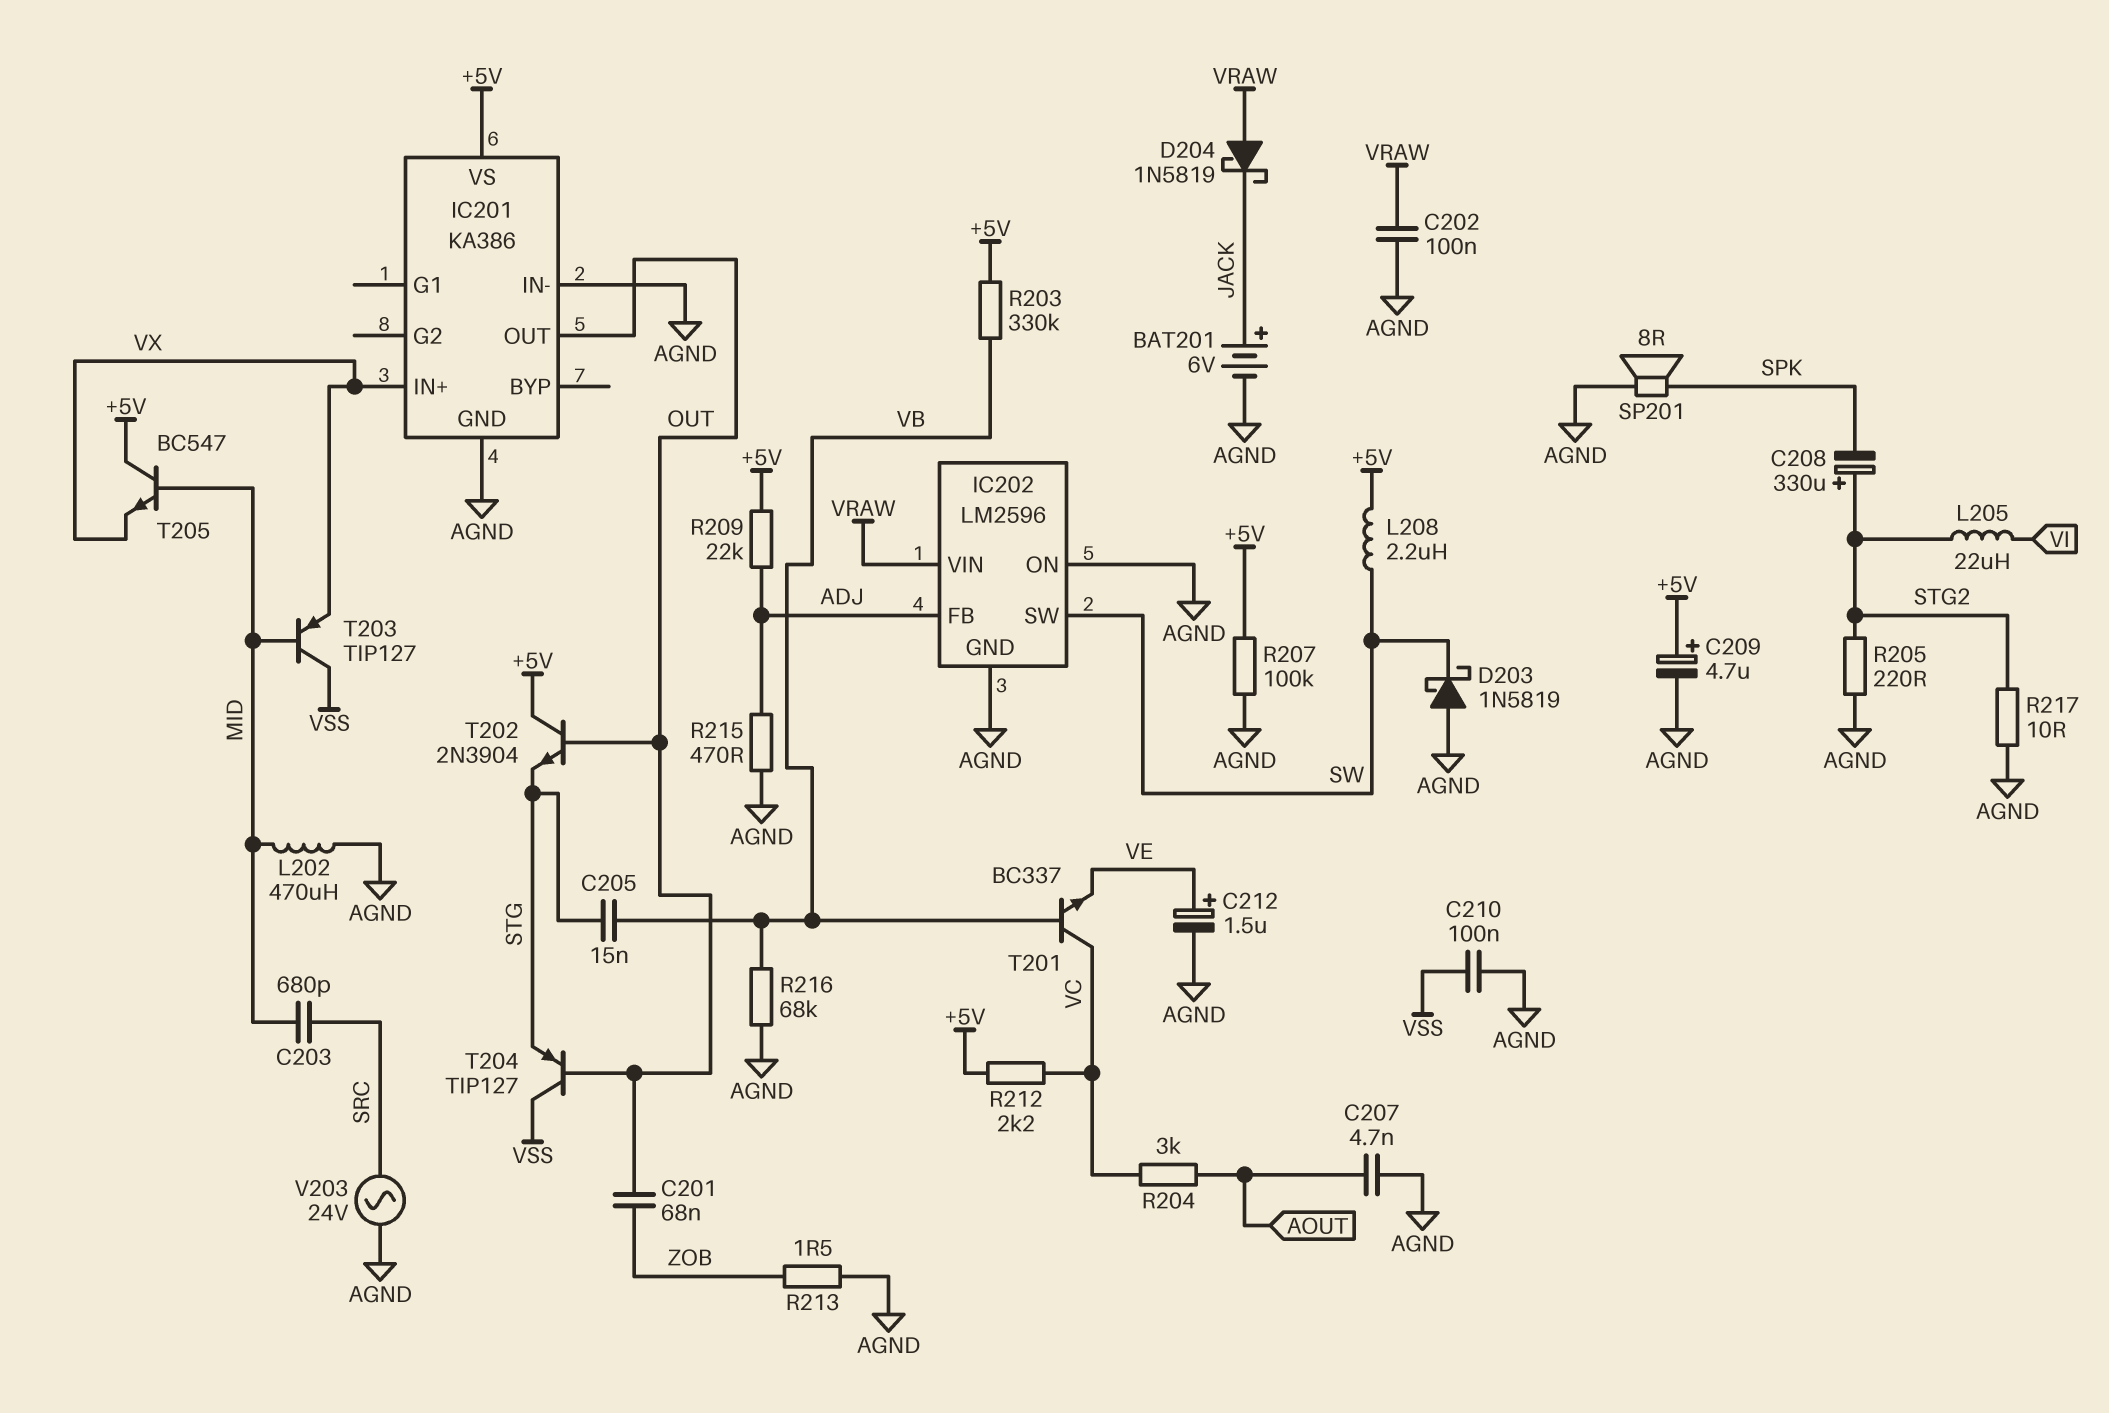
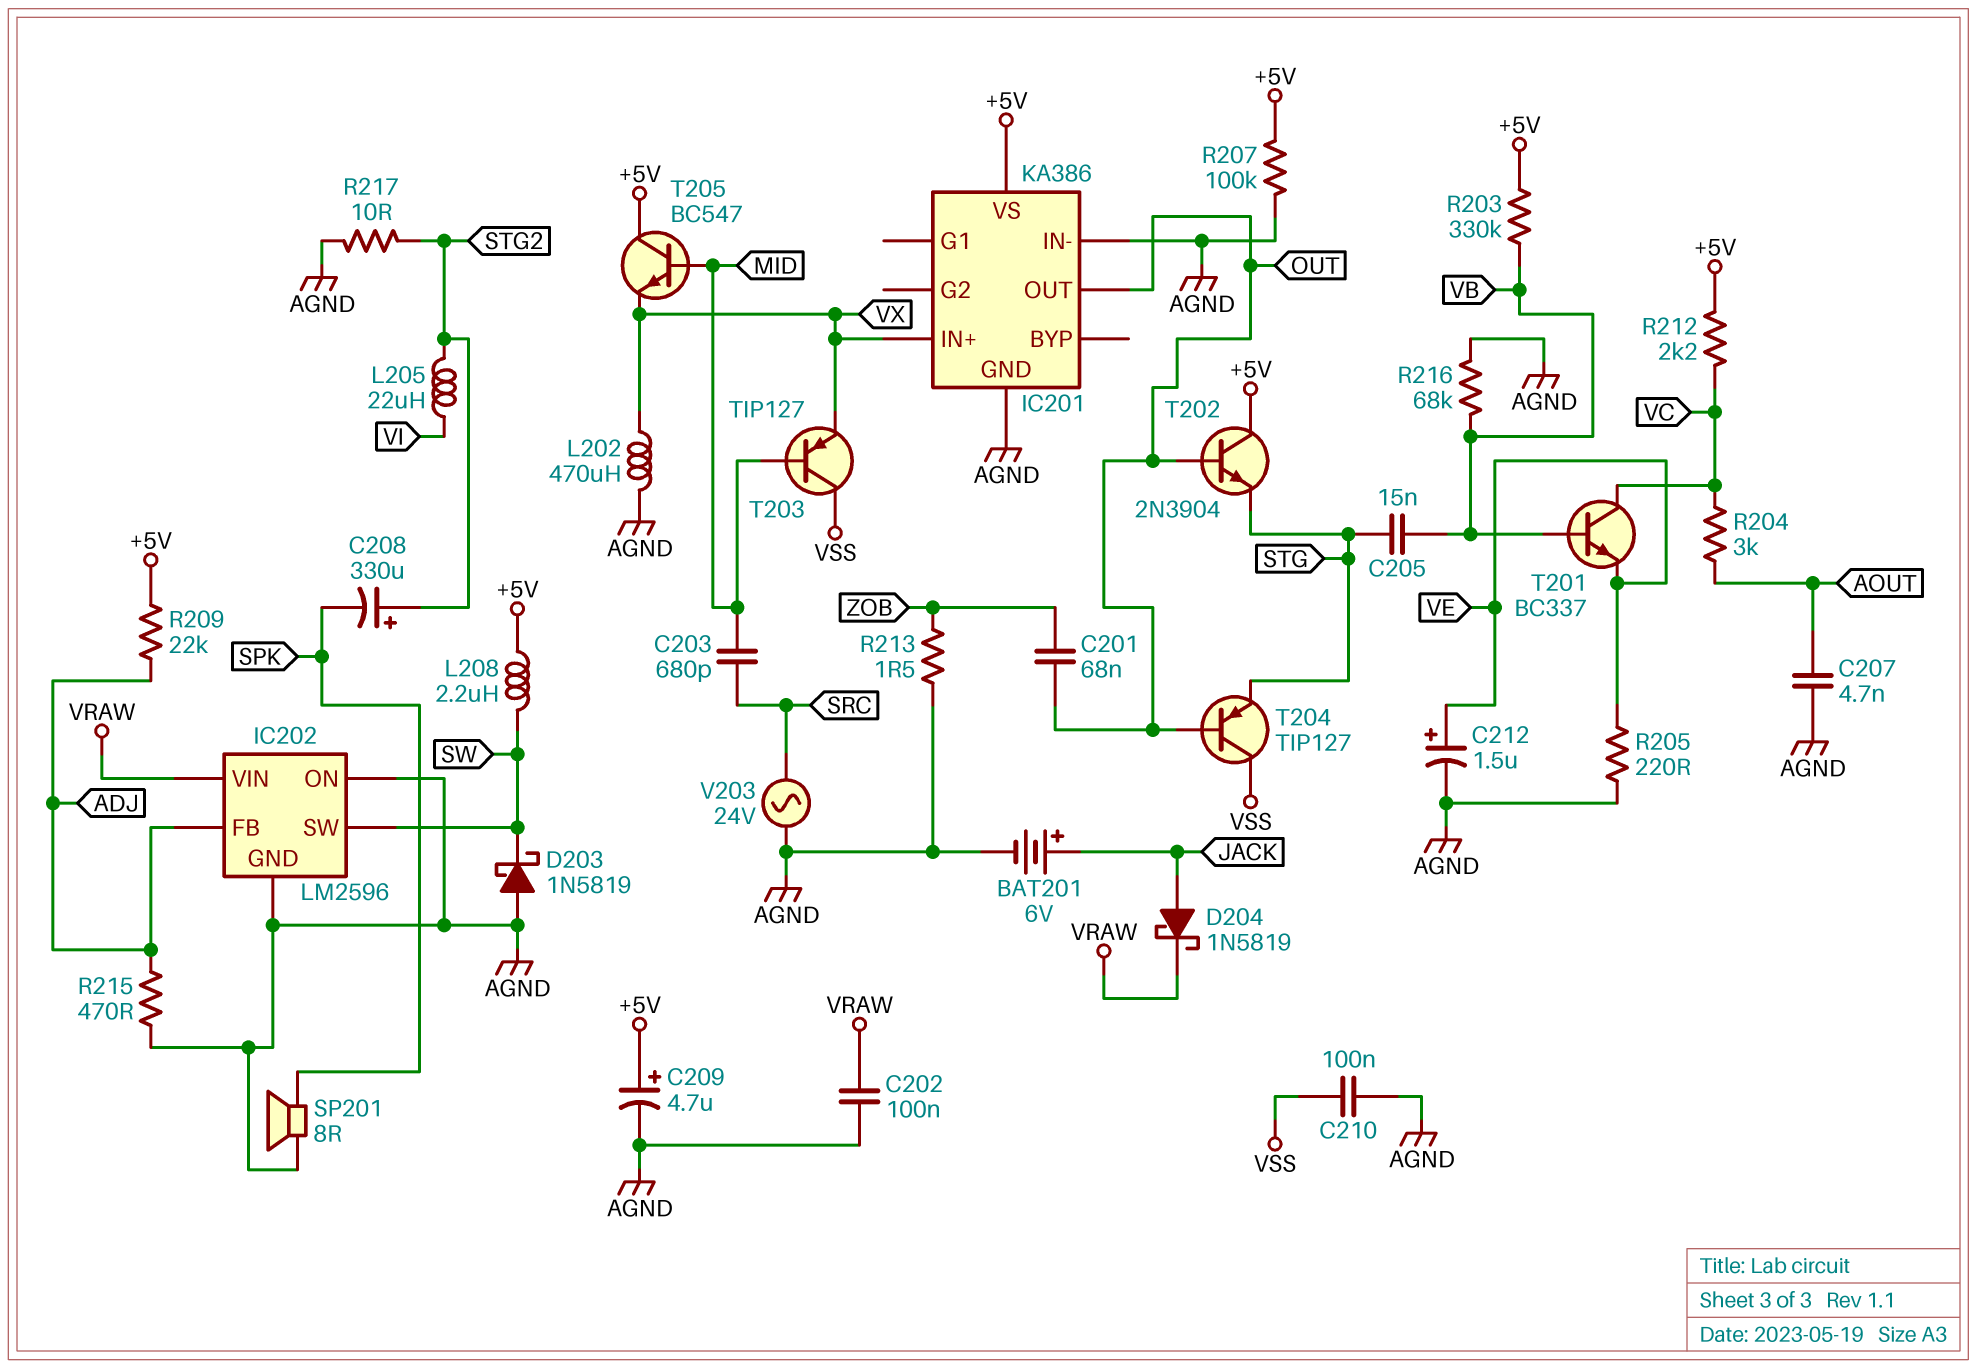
D204: schottky 1N5819 (A VRAW, K JACK) -> schottky 1N5819 (A JACK, K VRAW)
L202: 470uH (AGND, MID) -> 470uH (AGND, VX)
R205: 220 (AGND, STG2) -> 220 (AGND, VE)

